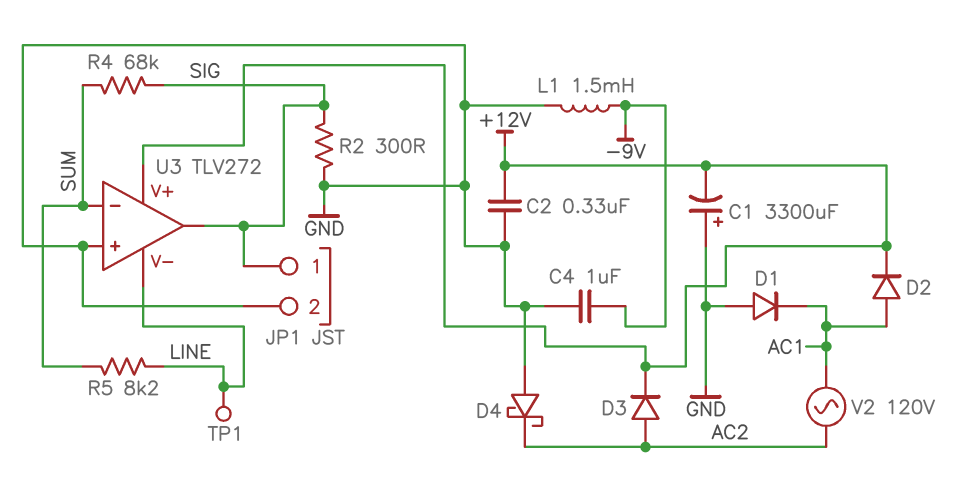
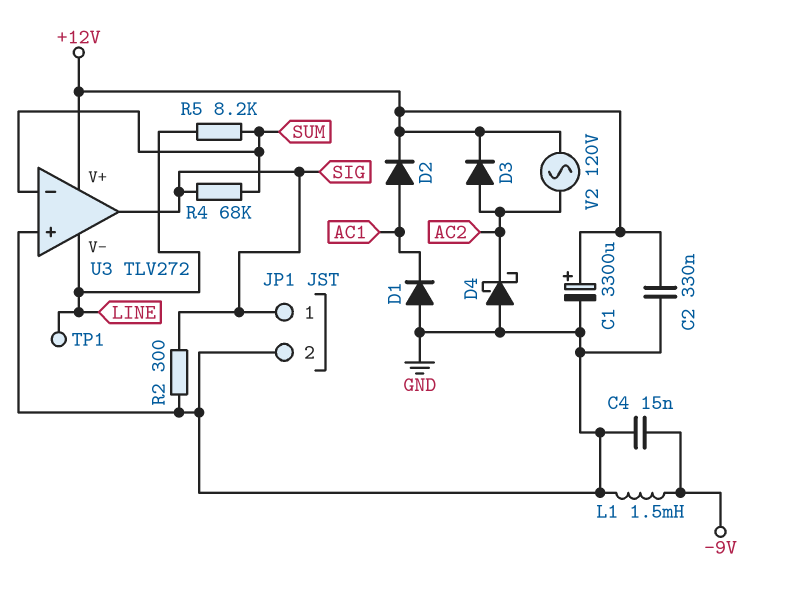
C1: 3300uF (plus GND, minus +12V) -> 3300uF (plus +12V, minus GND)
C4: 1uF (-9V, GND) -> 15nF (-9V, GND)
V2: AC 120V (AC1, AC2) -> AC 120V (+12V, AC2)

